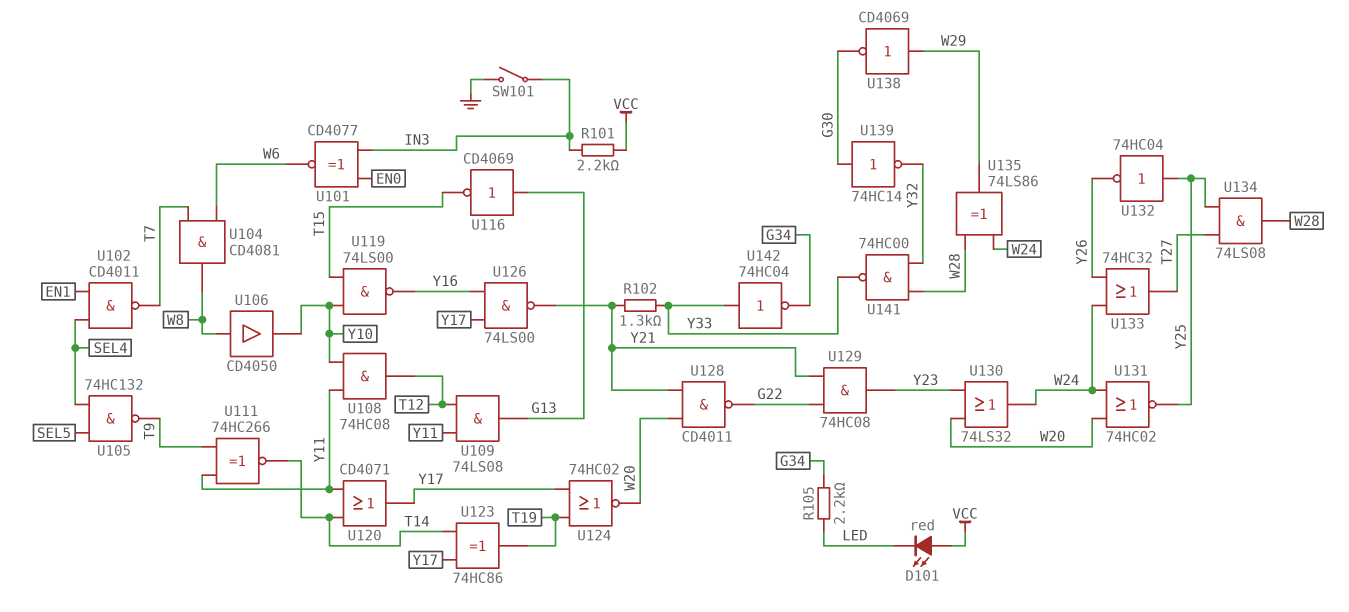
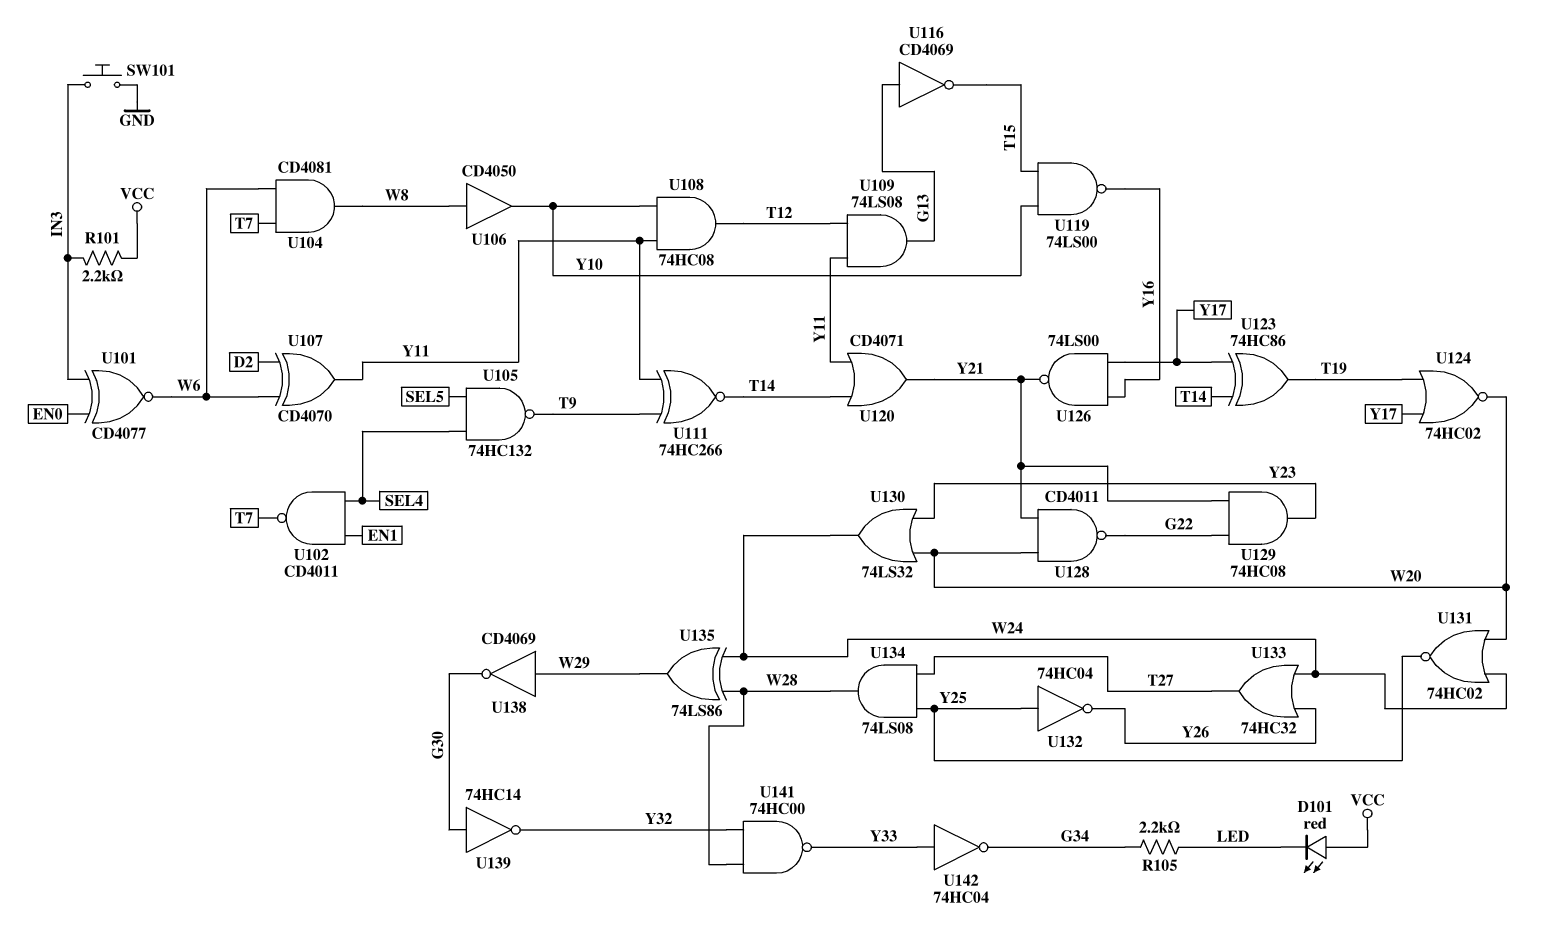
R102: 1.3k (Y21, Y33) -> none
SW101: switch (GND, IN3) -> button (GND, IN3)
U107: none -> XOR CD4070 (in D2, in W6, out Y11)
U120: OR CD4071 (in T14, in Y11, out Y17) -> OR CD4071 (in T14, in Y11, out Y21)

